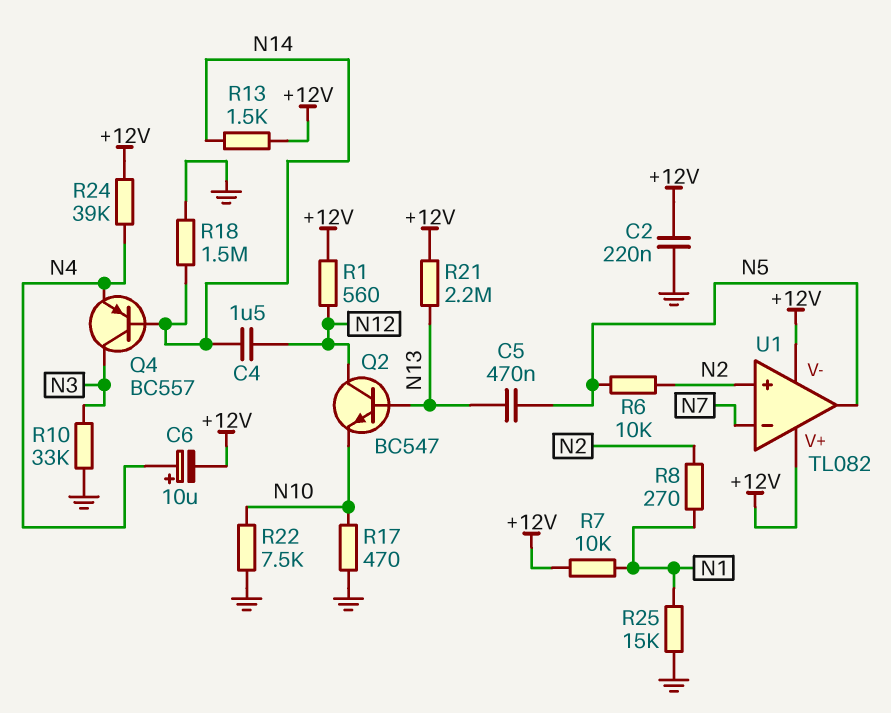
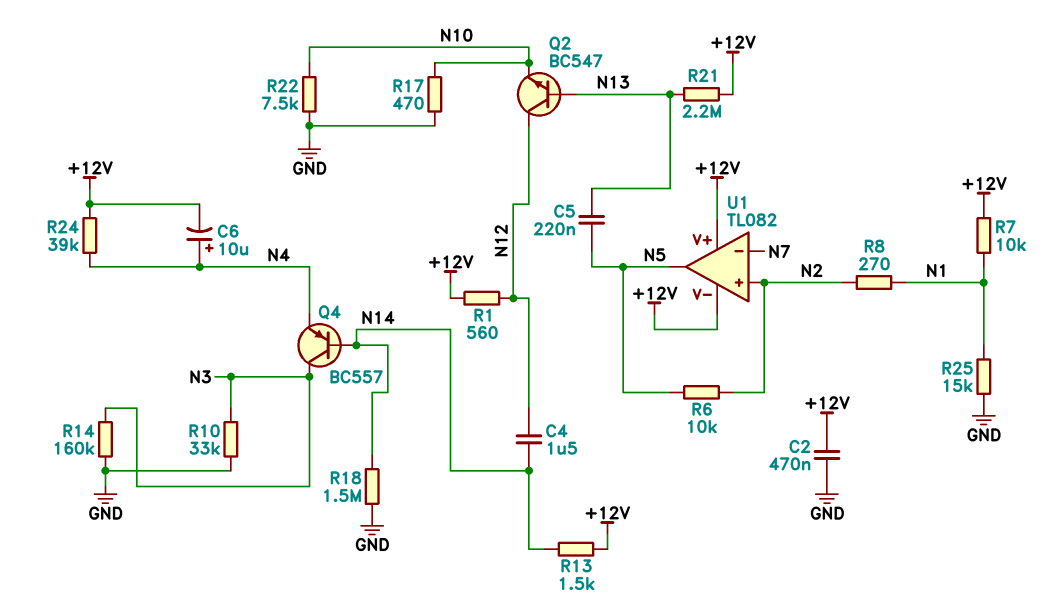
C2: 220nF (+12V, GND) -> 470nF (+12V, GND)
C5: 470nF (N5, N13) -> 220nF (N5, N13)
R14: none -> 160k (GND, N3)

